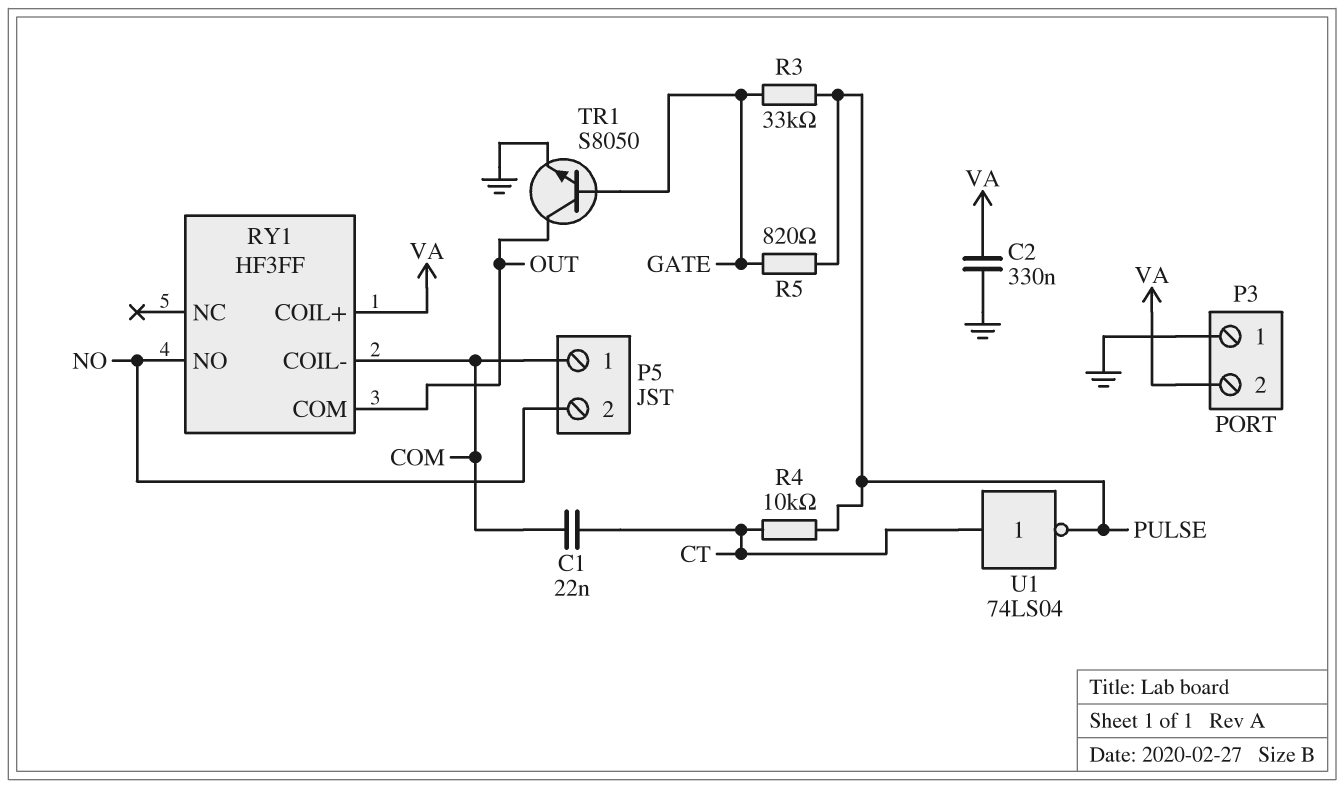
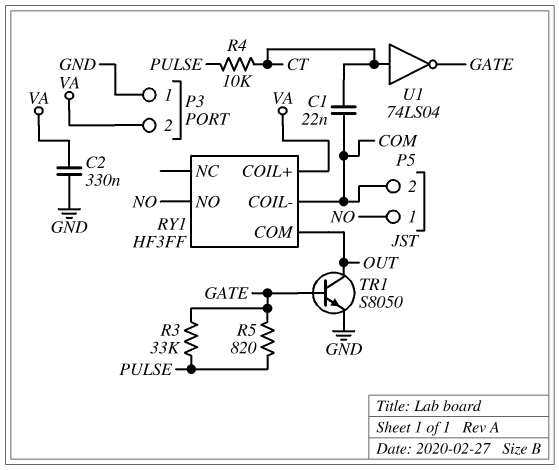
P5 pin 1: COM -> NO
P5 pin 2: NO -> COM
U1: NOT 74LS04 (in CT, out PULSE) -> NOT 74LS04 (in CT, out GATE)

